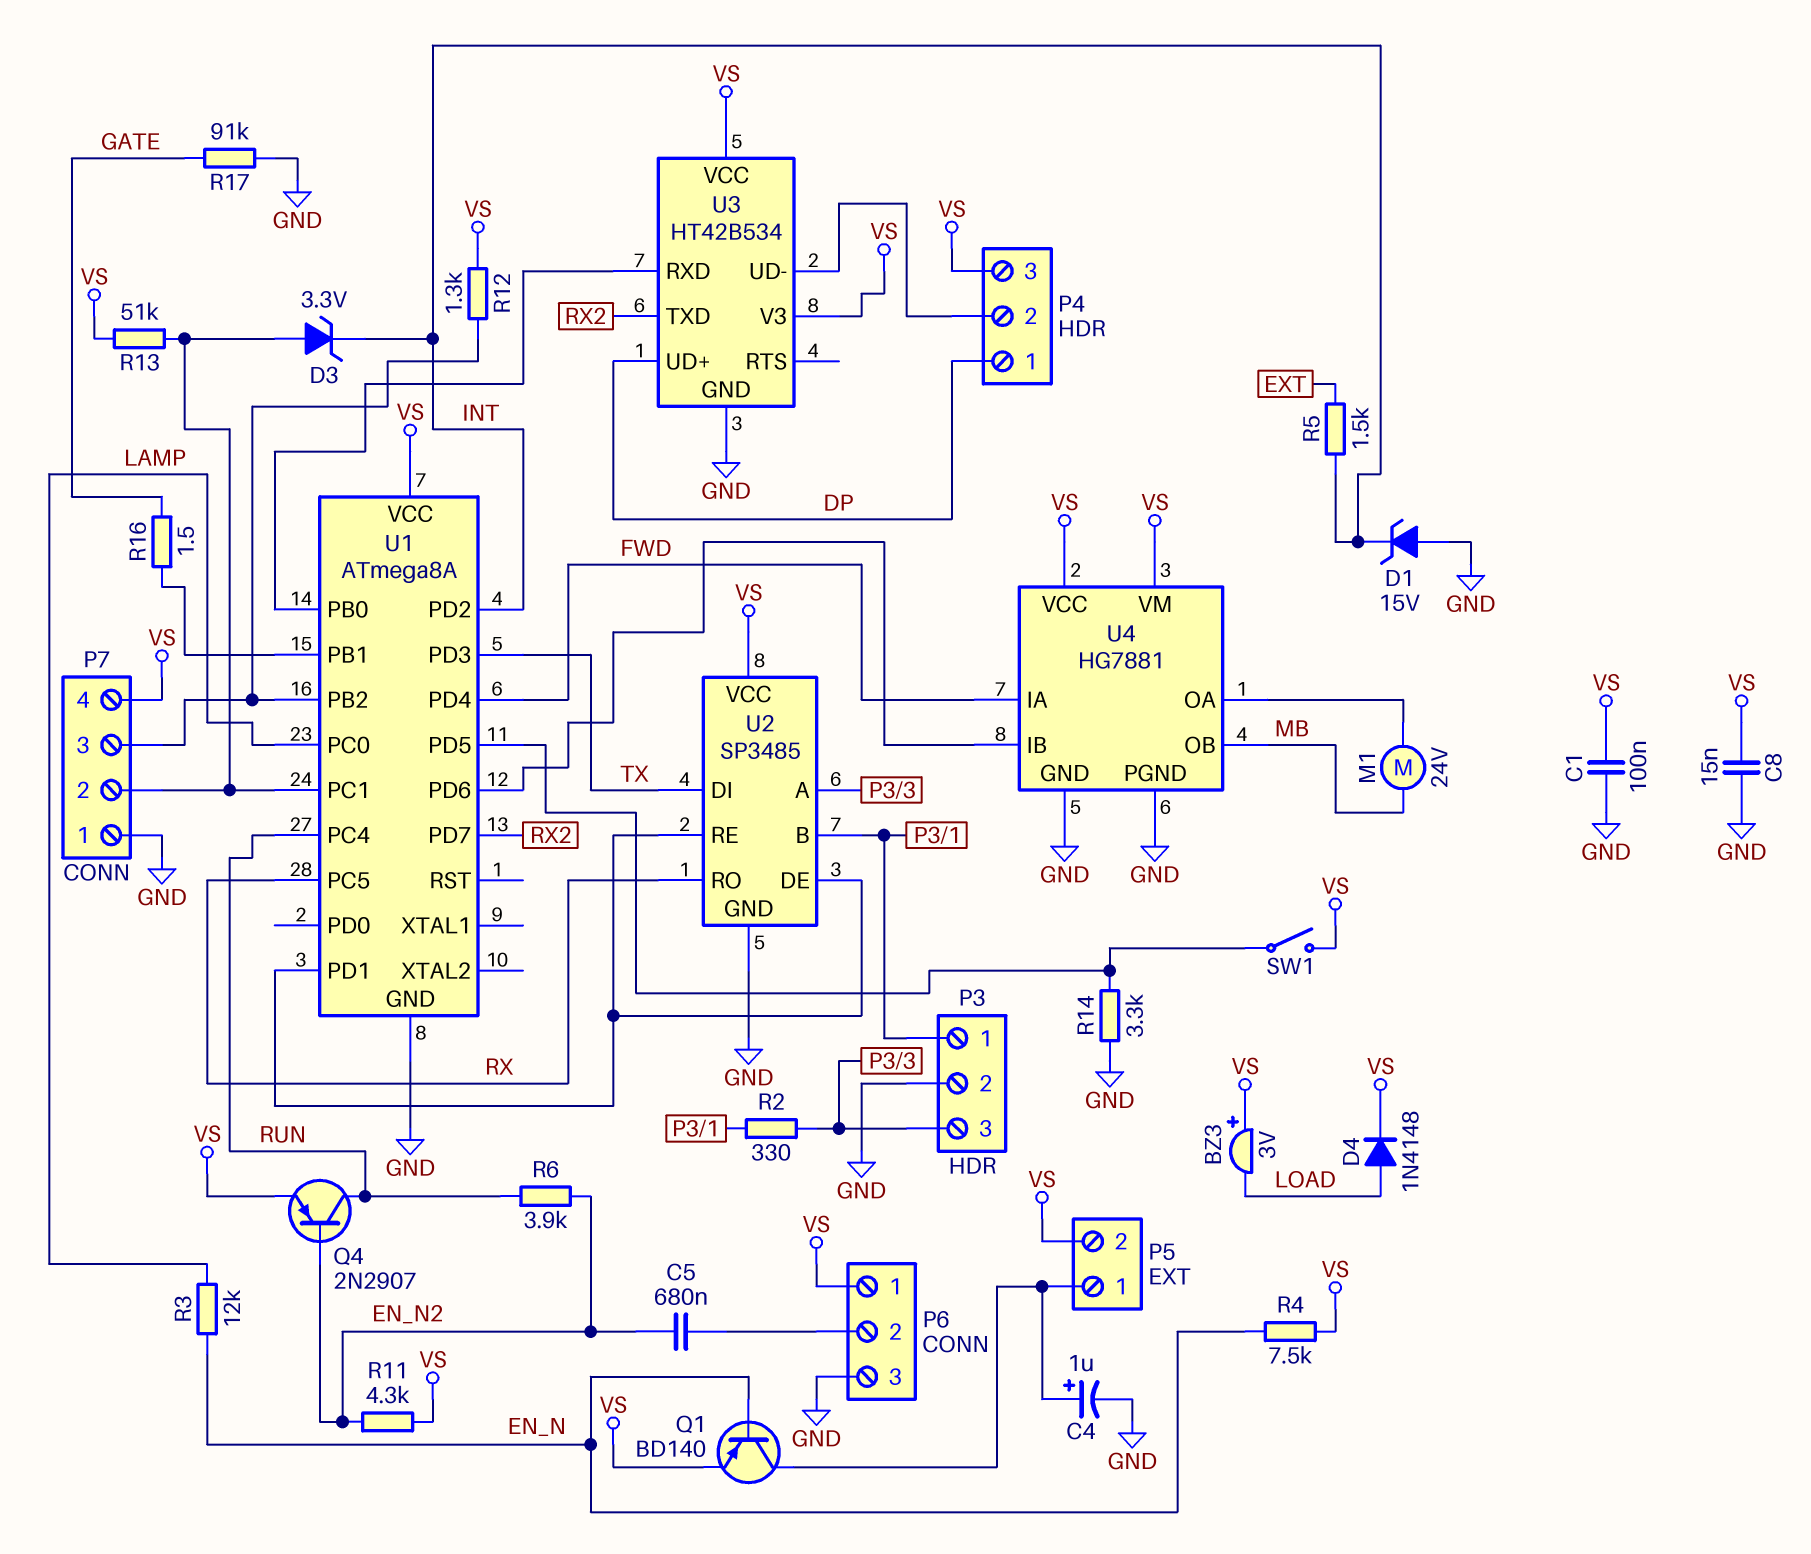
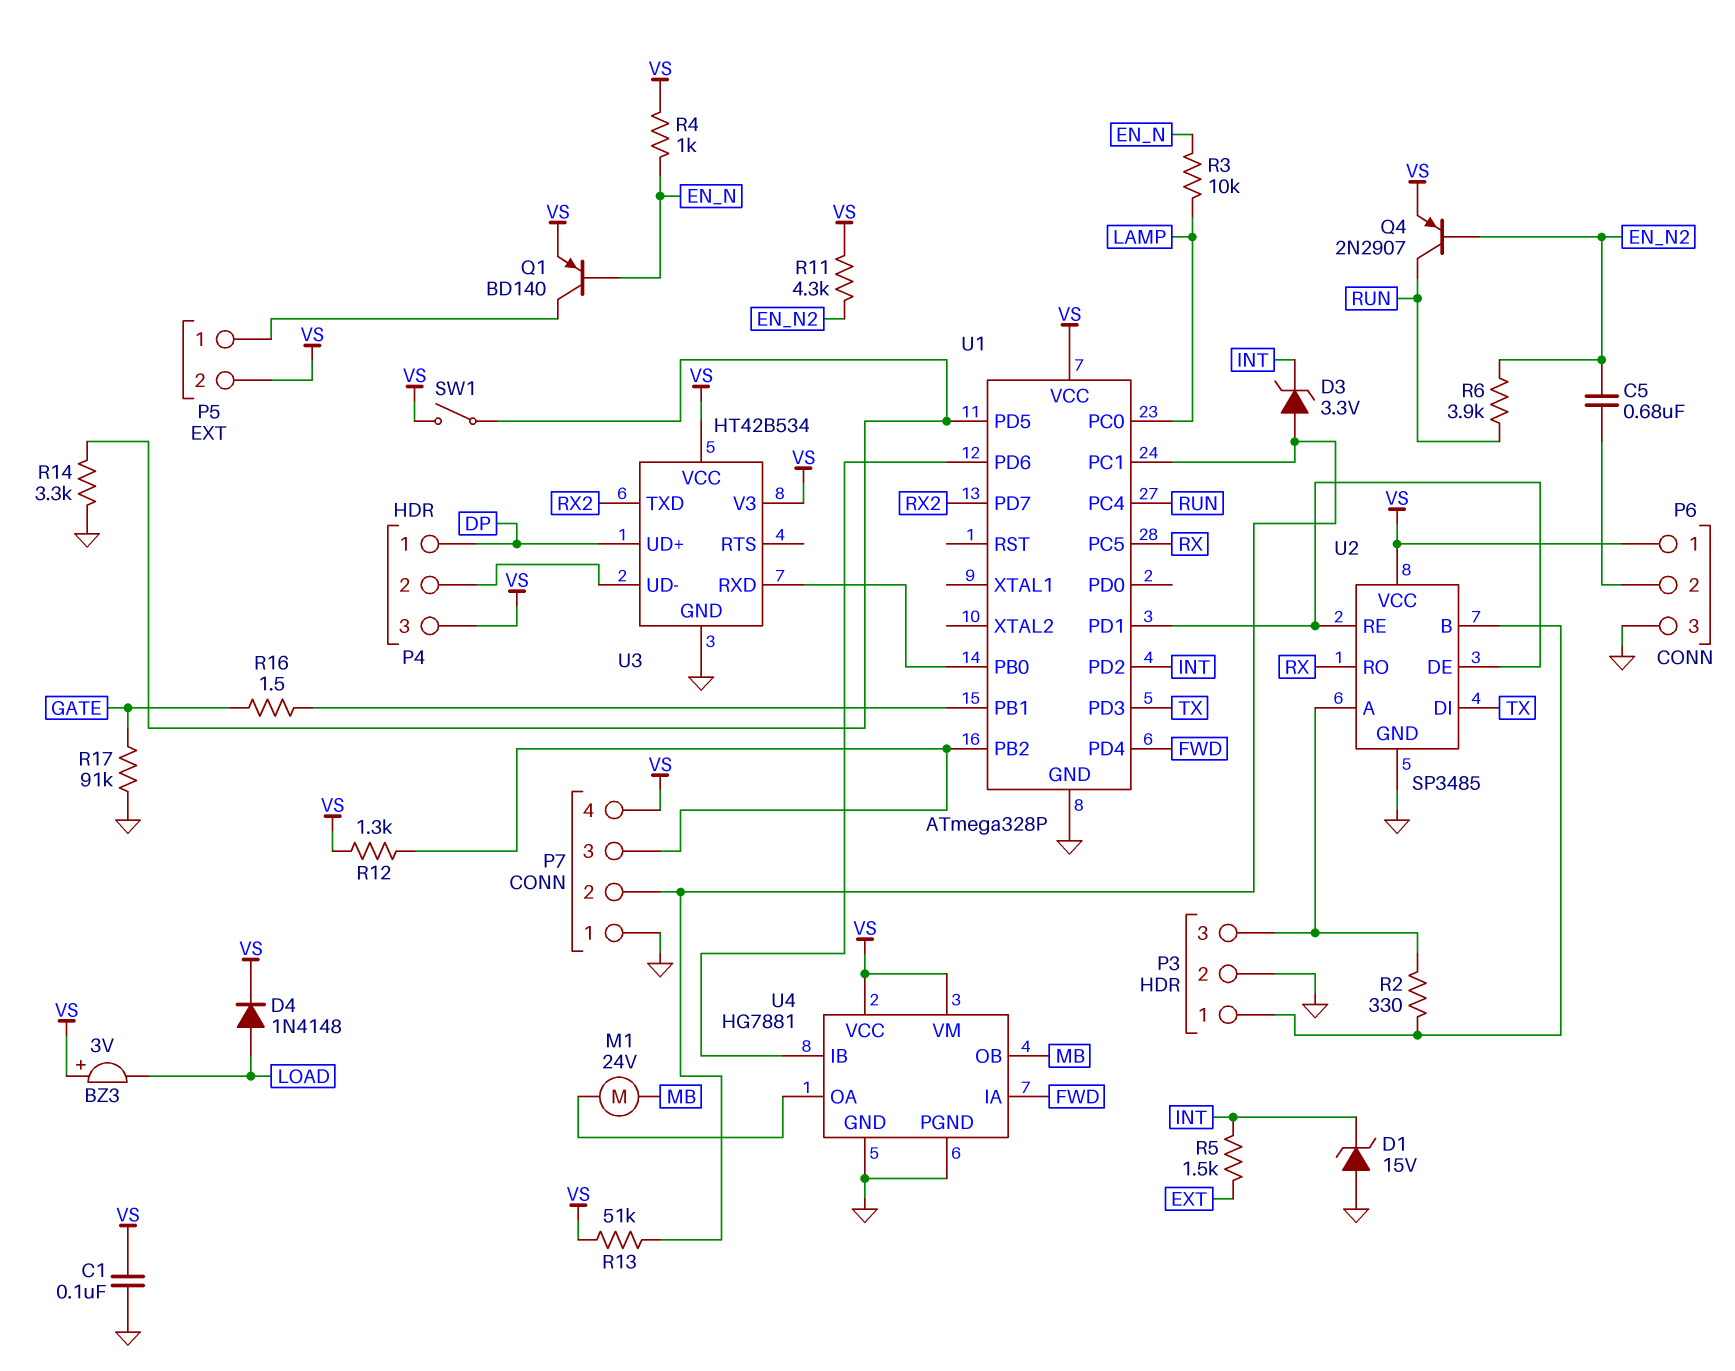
C4: 1uF (plus P5/1, minus GND) -> none
C8: 15nF (GND, VS) -> none
R3: 12k (EN_N, LAMP) -> 10k (EN_N, LAMP)
R4: 7.5k (EN_N, VS) -> 1k (EN_N, VS)
U1: ATmega8A -> ATmega328P

